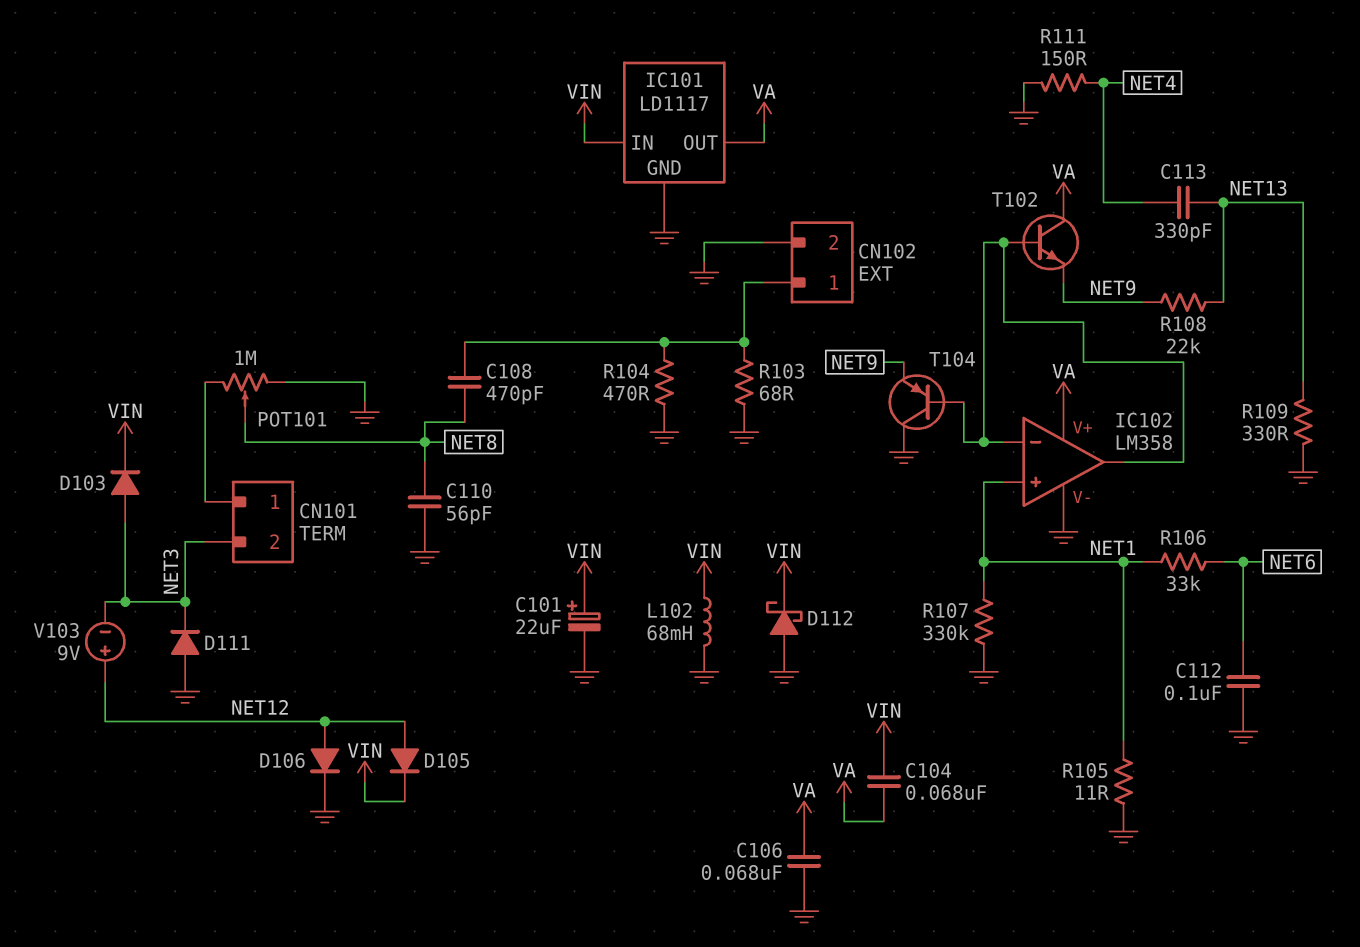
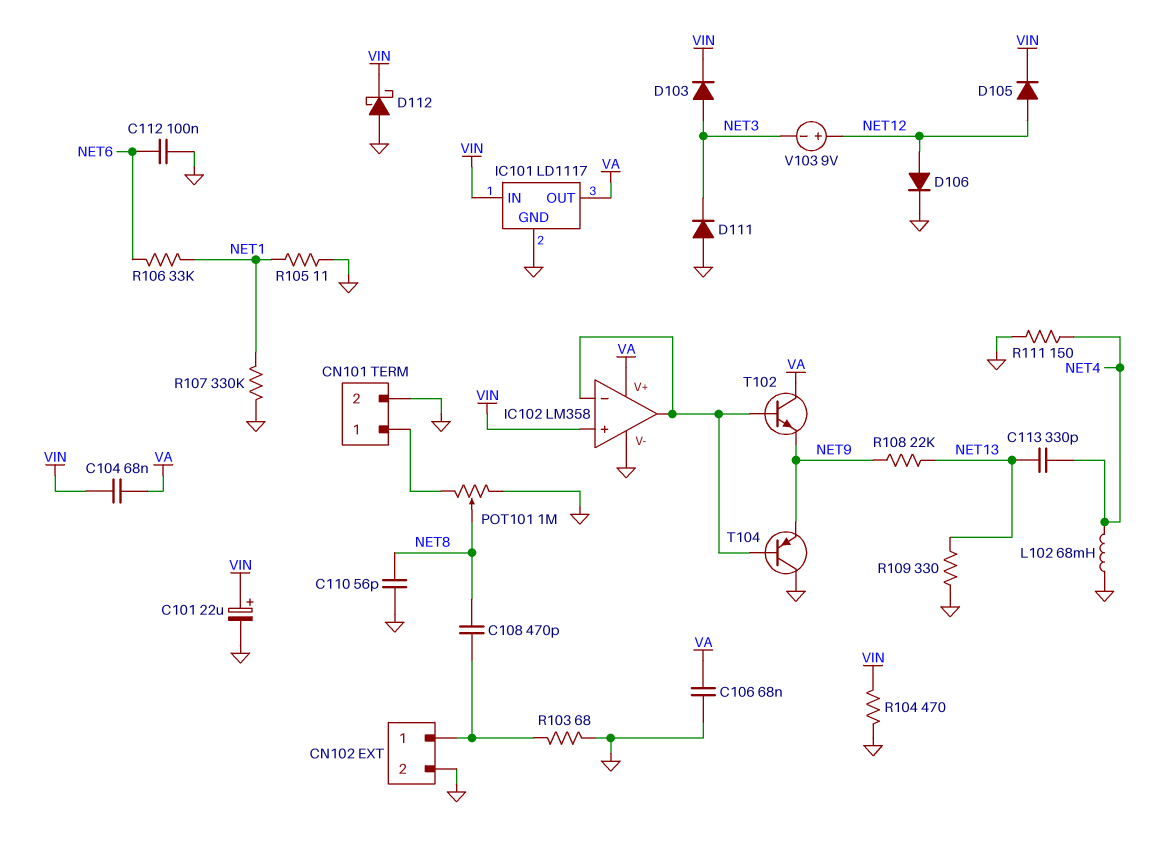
CN101 pin 2: NET3 -> GND
IC102 pin in+: NET1 -> VIN
L102: 68mH (GND, VIN) -> 68mH (GND, NET4)
R104: 470 (CN102/1, GND) -> 470 (GND, VIN)

